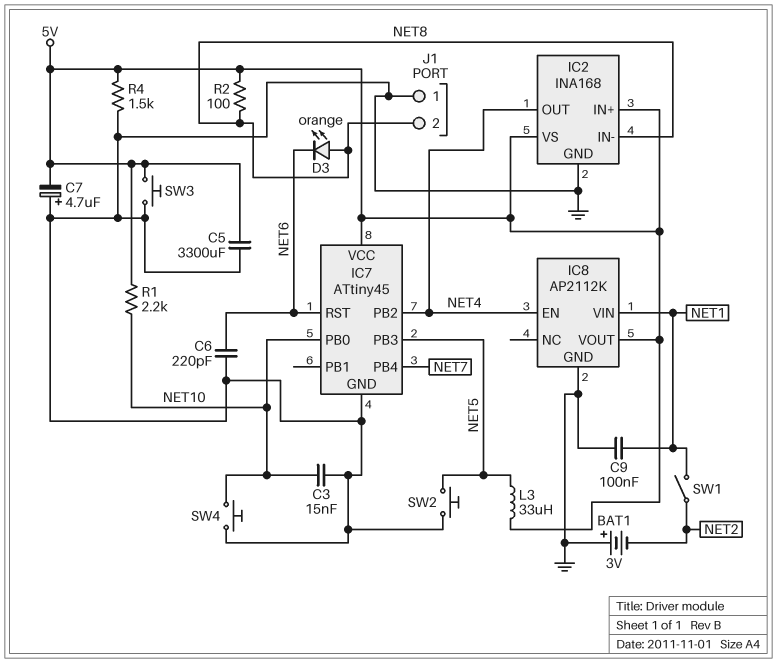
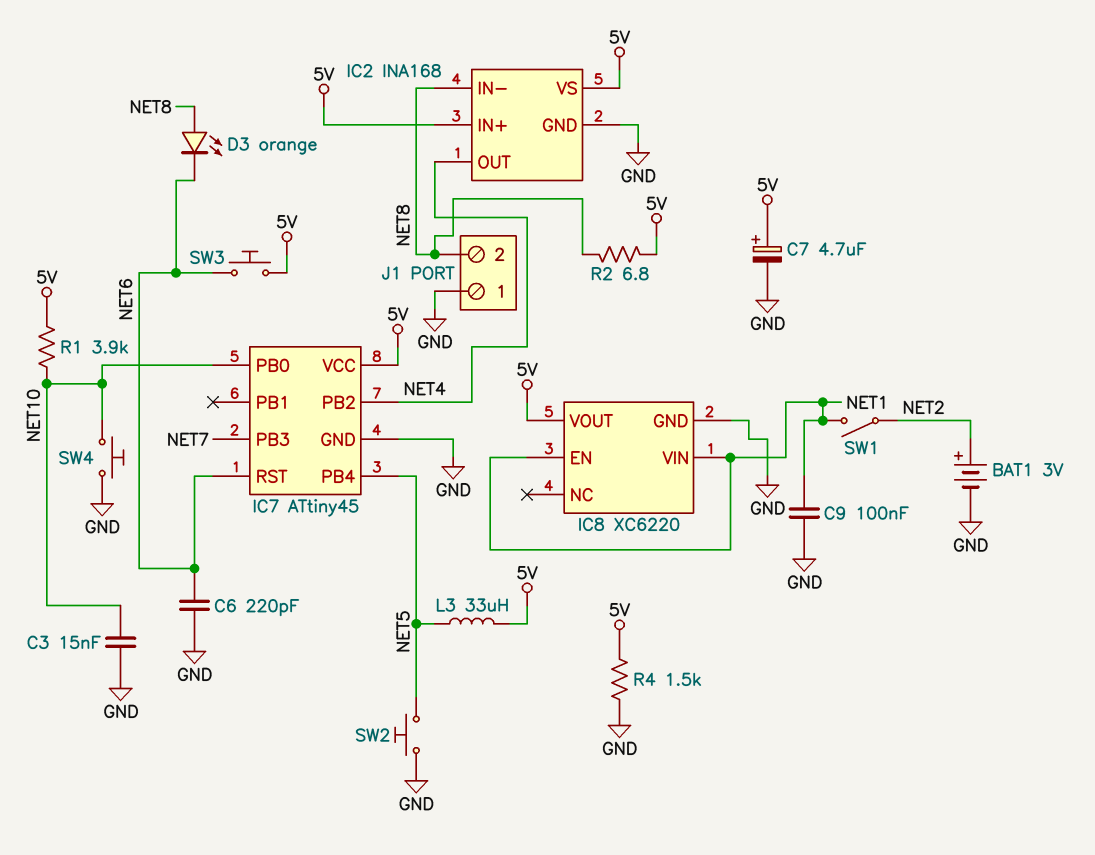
BAT1: 3V (plus GND, minus NET2) -> 3V (plus NET2, minus GND)
C5: 3300uF (5V, GND) -> none
C7: 4.7uF (plus GND, minus 5V) -> 4.7uF (plus 5V, minus GND)
IC7 pin PB3: NET5 -> NET7
IC7 pin PB4: NET7 -> NET5
IC8: AP2112K -> XC6220
IC8 pin EN: NET4 -> NET1
R1: 2.2k (5V, NET10) -> 3.9k (5V, NET10)
R2: 100 (5V, NET8) -> 6.8 (5V, NET8)
SW3: button (5V, GND) -> button (5V, NET6)

